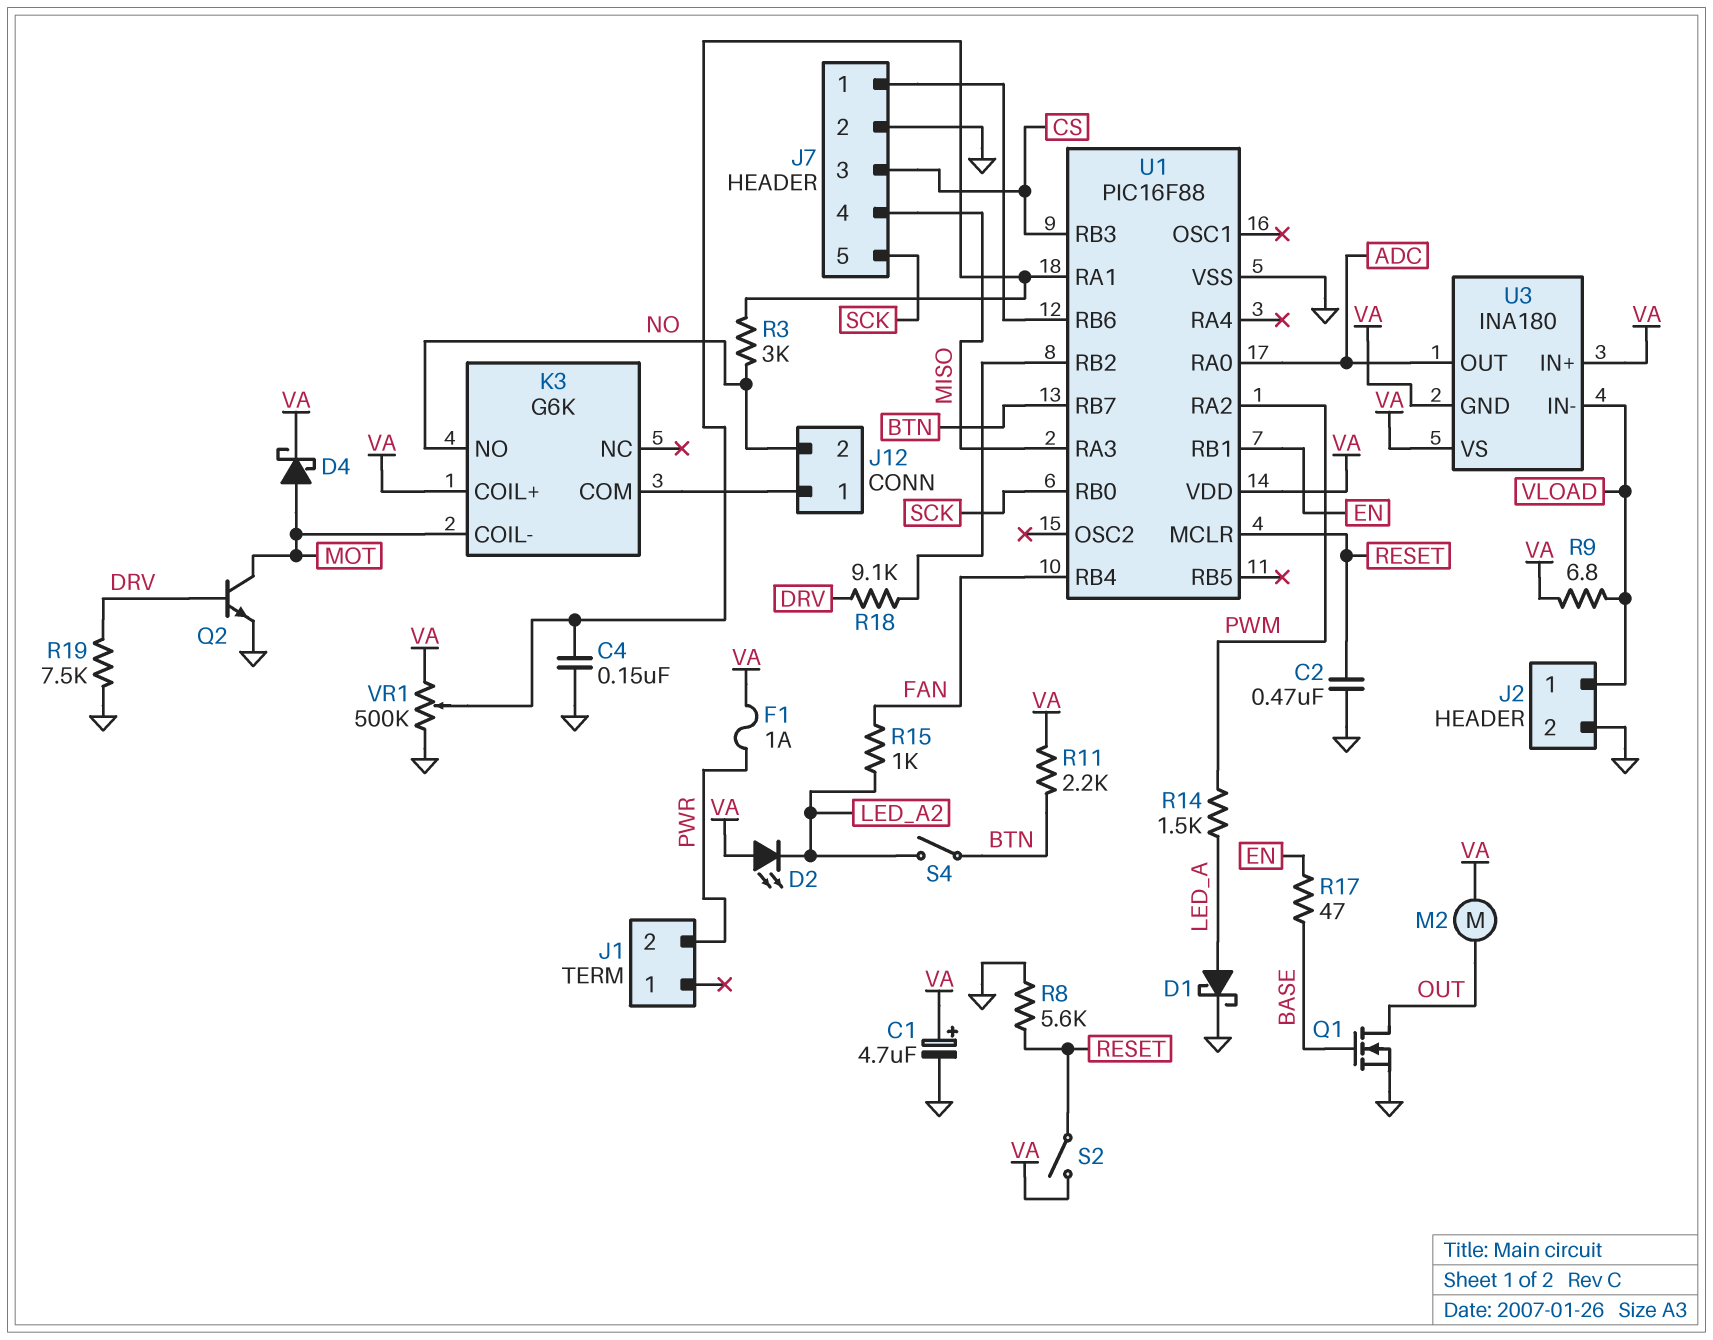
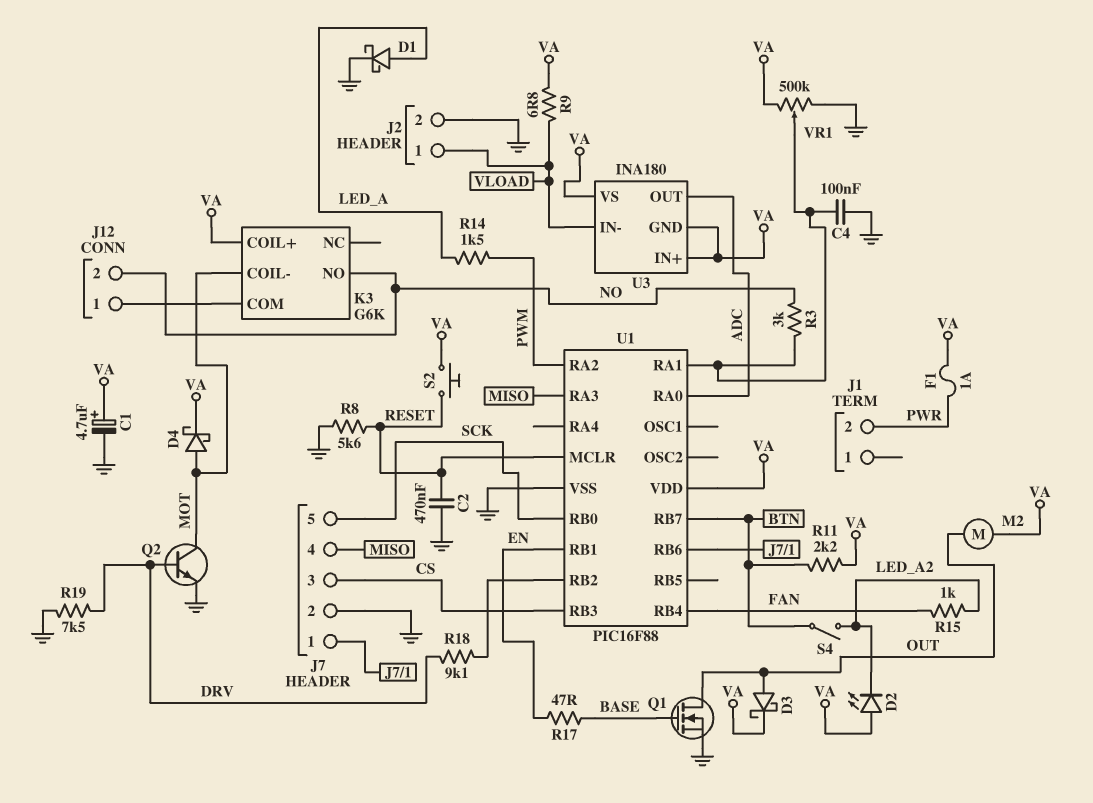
C4: 150nF (GND, U1/RA1) -> 100nF (GND, U1/RA1)
D3: none -> schottky (A OUT, K VA)
S2: switch (RESET, VA) -> button (RESET, VA)

